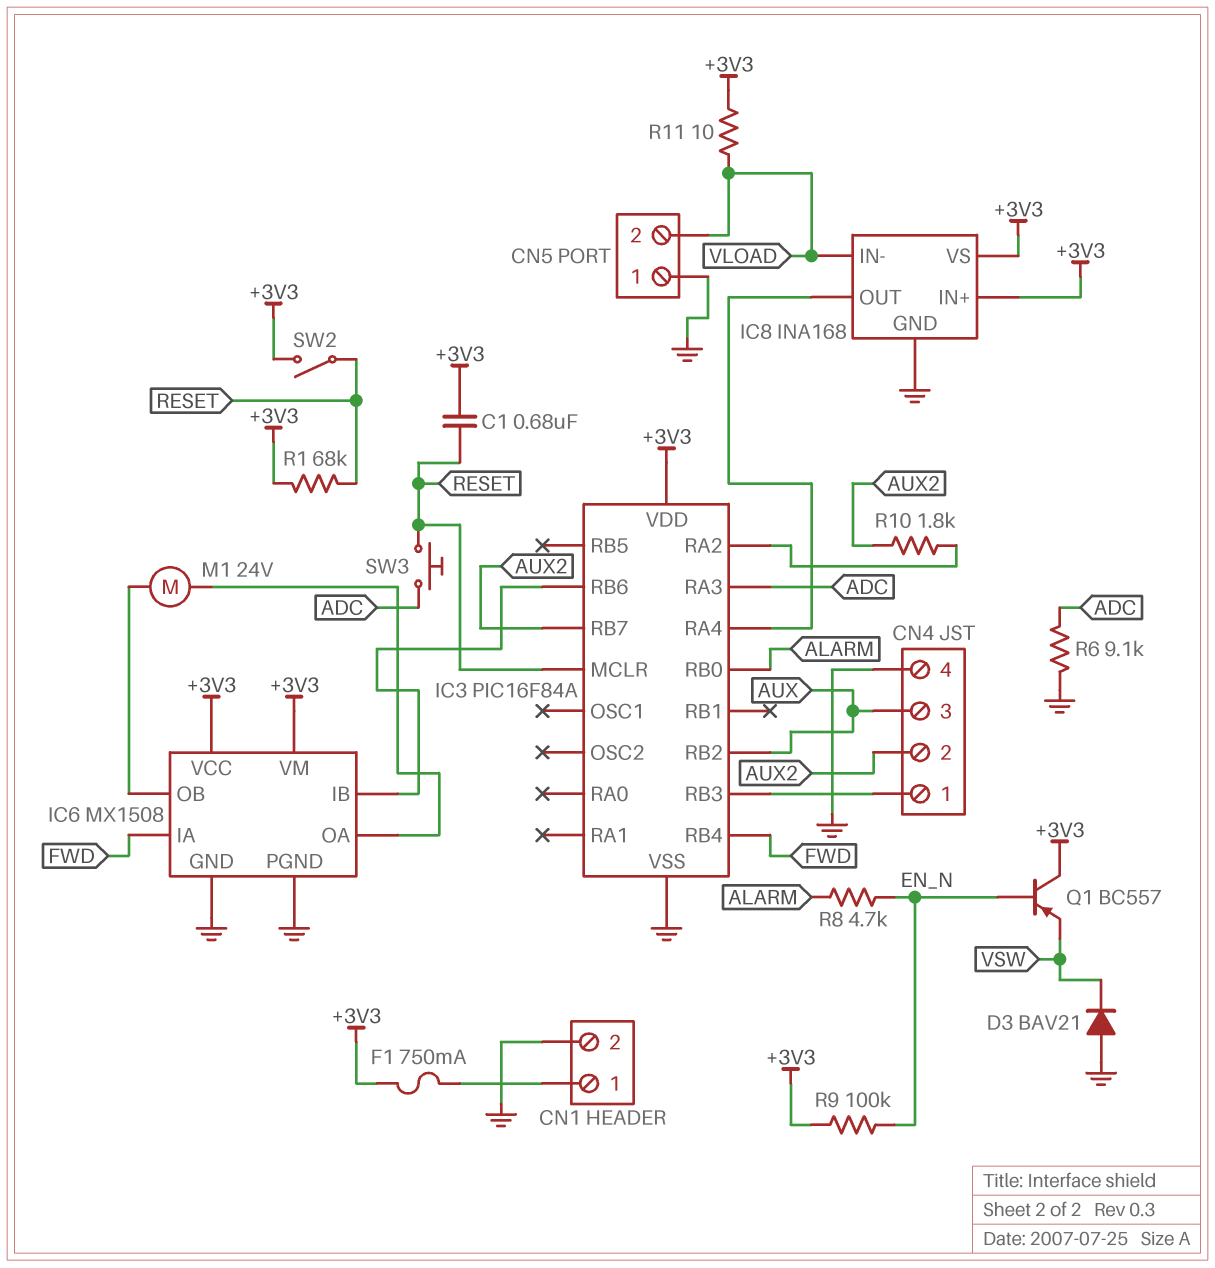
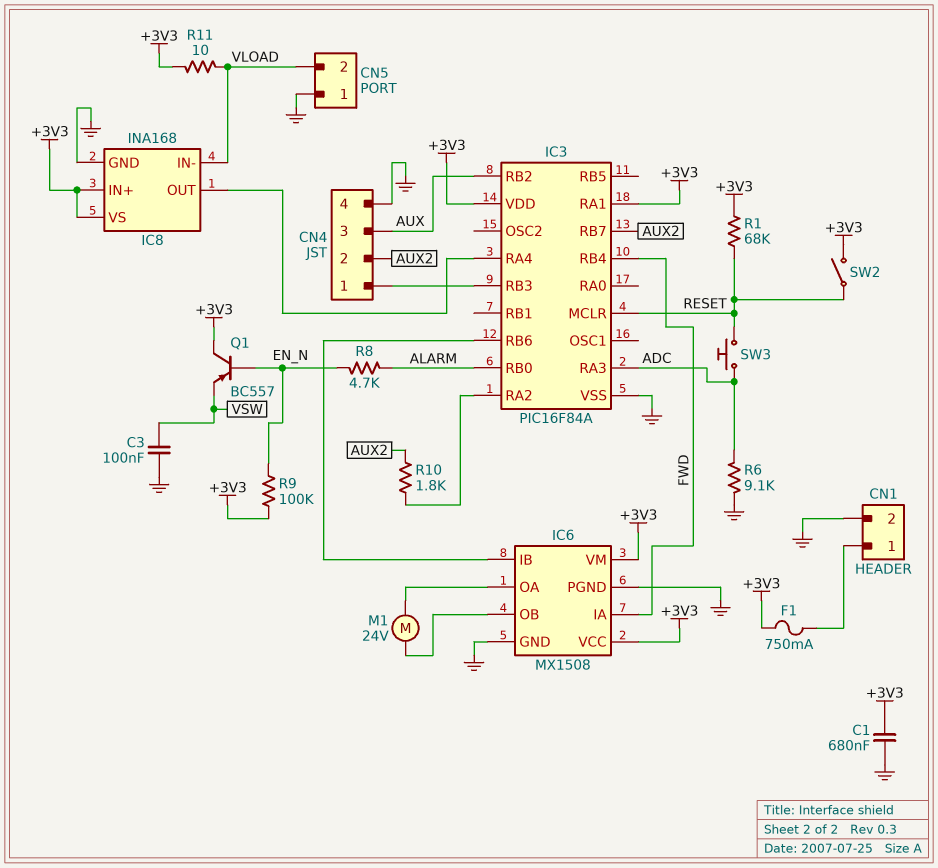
C1: 680nF (+3V3, RESET) -> 680nF (+3V3, GND)
C3: none -> 100nF (GND, VSW)
D3: diode BAV21 (A GND, K VSW) -> none
IC3 pin RA1: none -> +3V3

